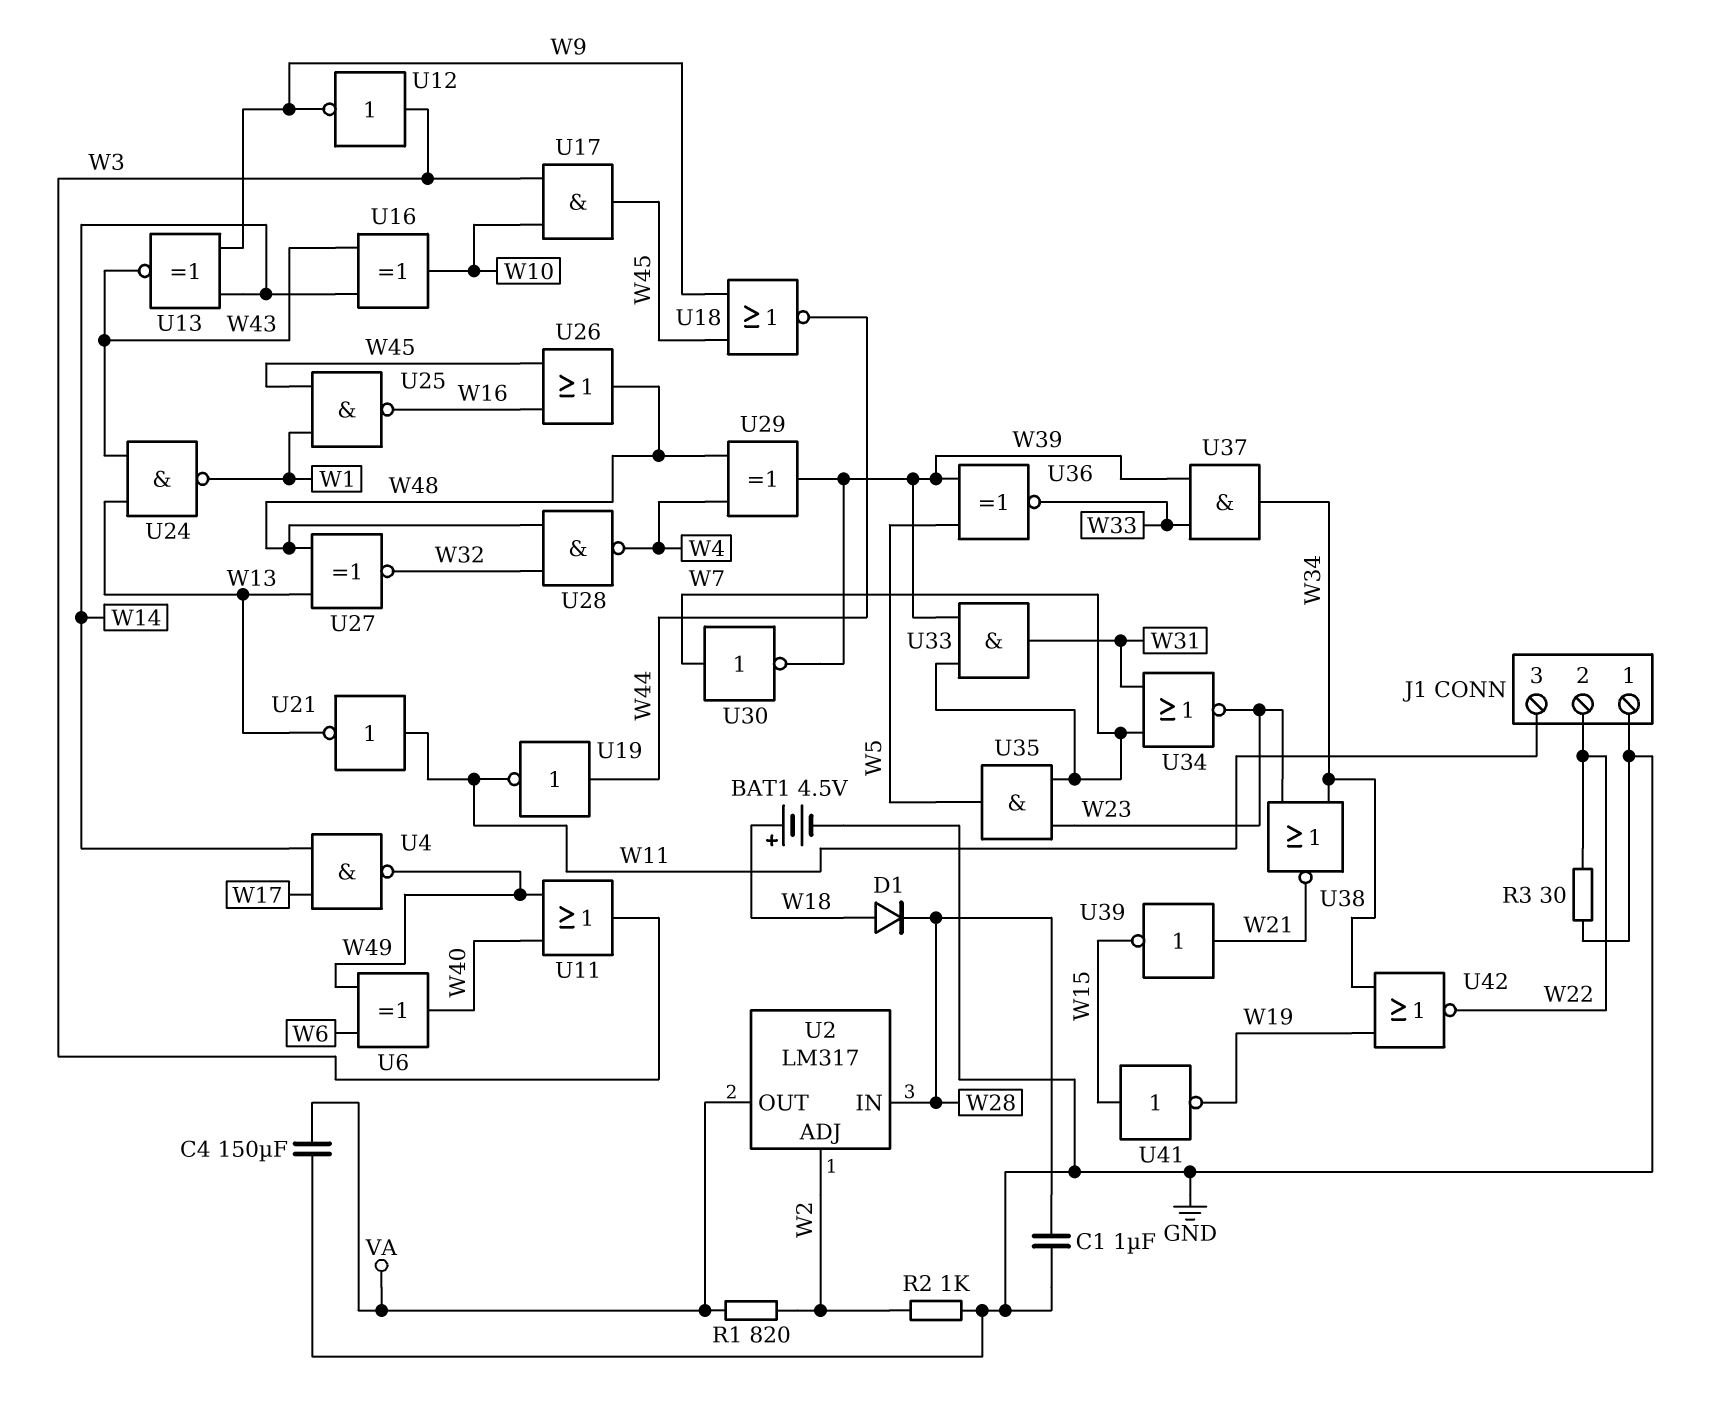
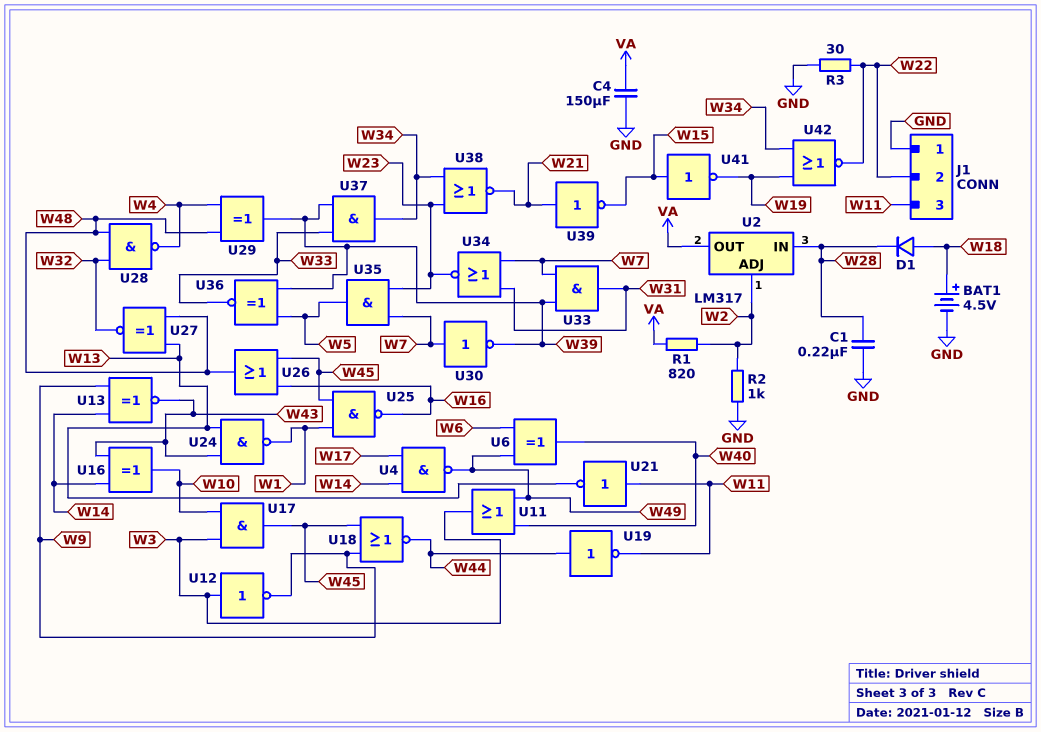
C1: 1uF (GND, W28) -> 220nF (GND, W28)

